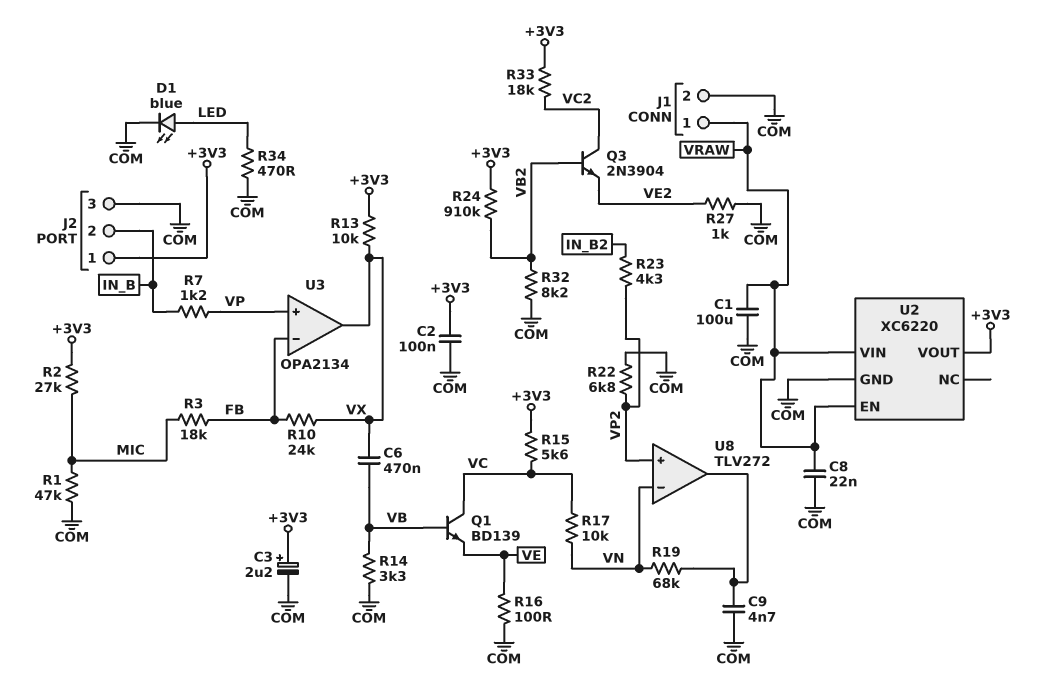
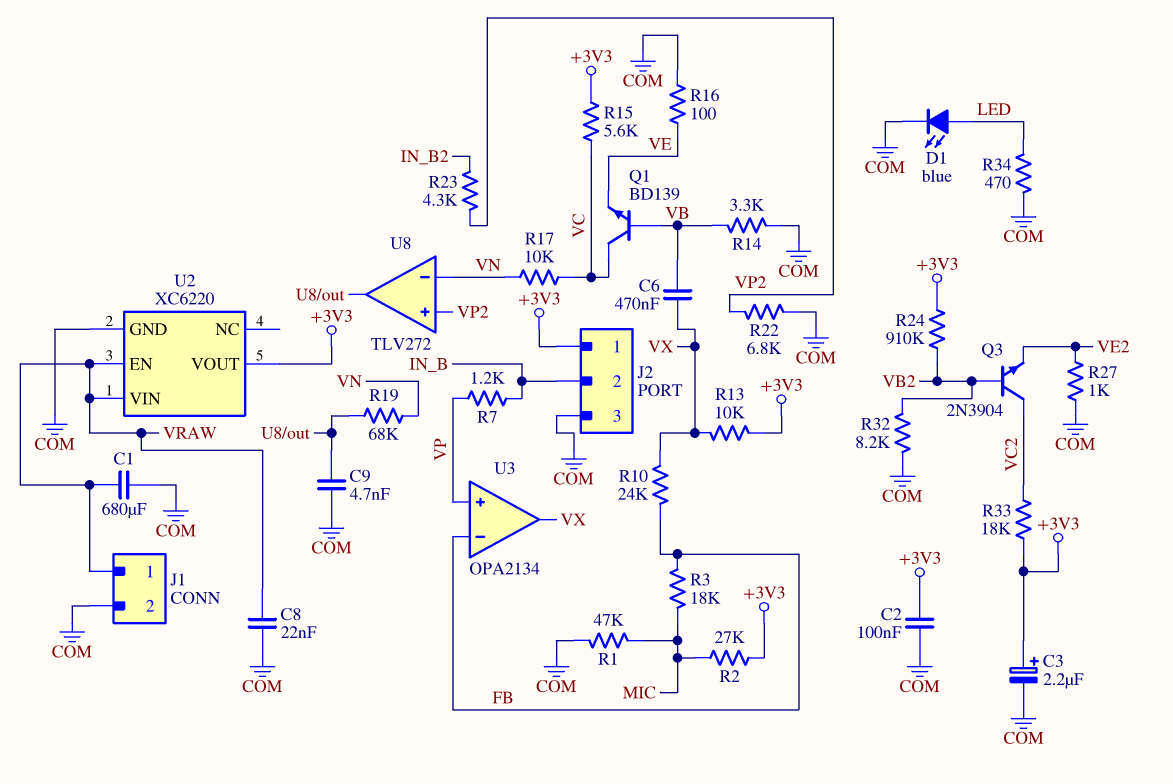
C1: 100uF (COM, VRAW) -> 680uF (COM, VRAW)

